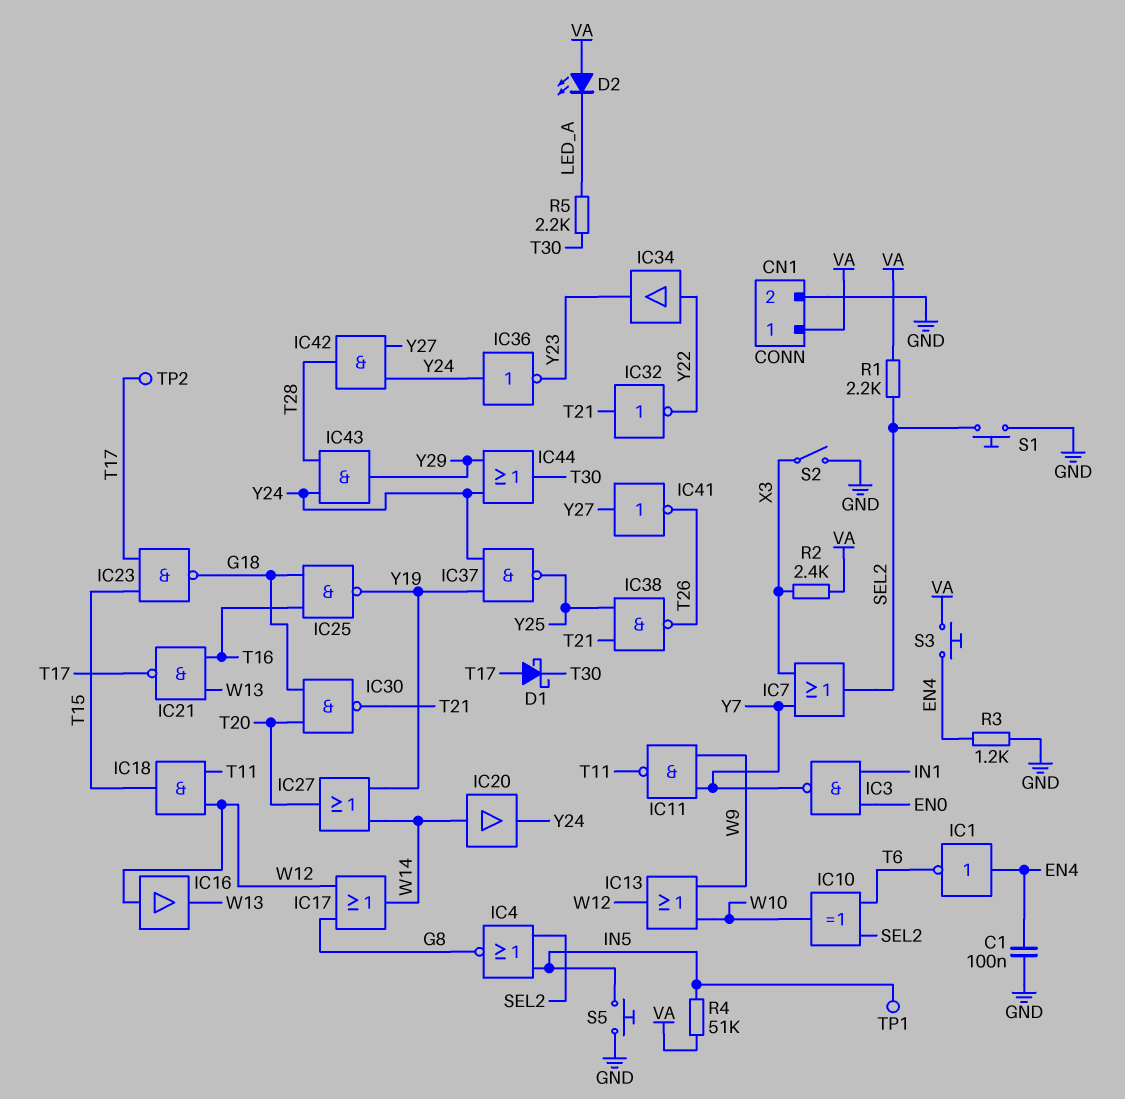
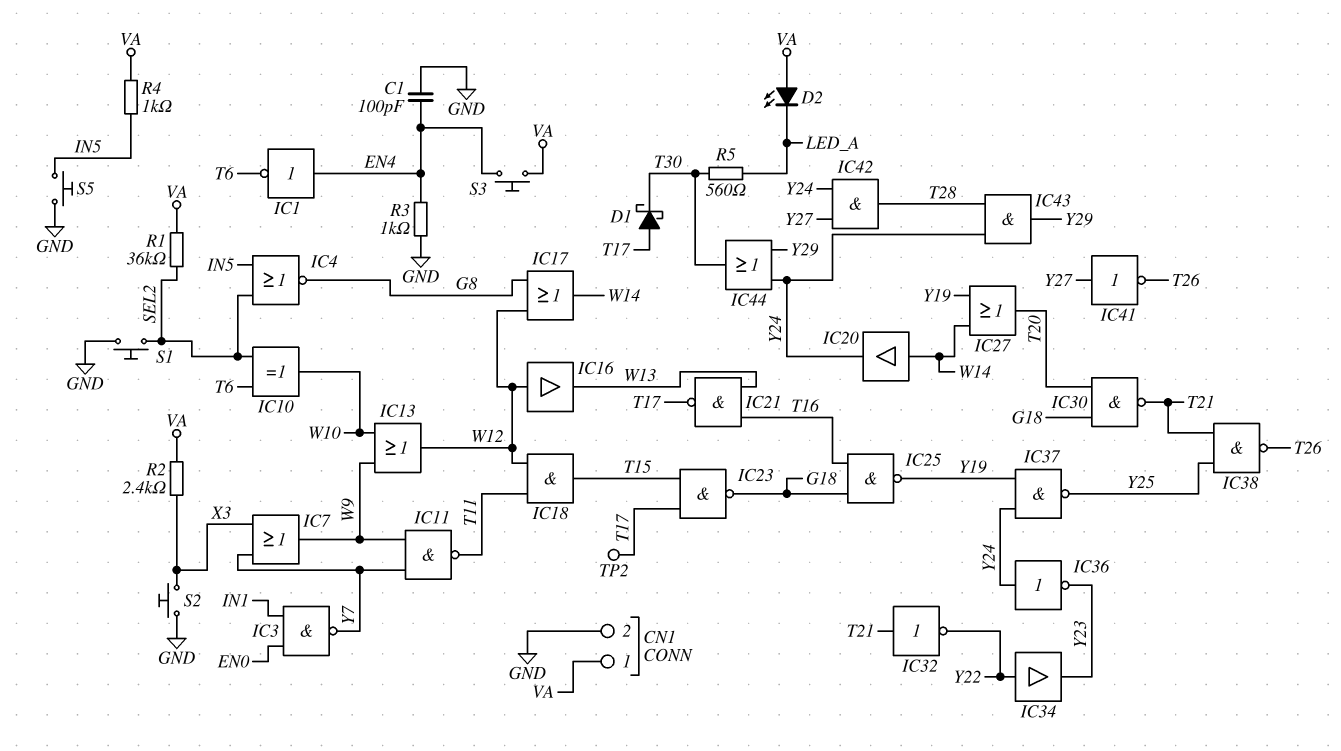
C1: 100nF (EN4, GND) -> 100pF (EN4, GND)
IC7: OR (in X3, in Y7, out SEL2) -> OR (in X3, in Y7, out W9)
R1: 2.2k (SEL2, VA) -> 36k (SEL2, VA)
R3: 1.2k (EN4, GND) -> 1k (EN4, GND)
R4: 51k (IN5, VA) -> 1k (IN5, VA)
R5: 2.2k (LED_A, T30) -> 560 (LED_A, T30)
S2: switch (GND, X3) -> button (GND, X3)
TP1: test point (IN5) -> none

